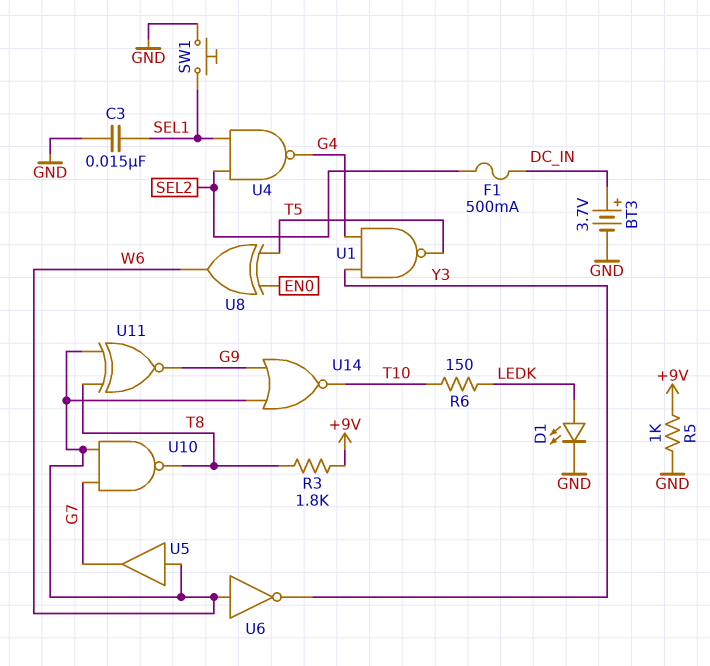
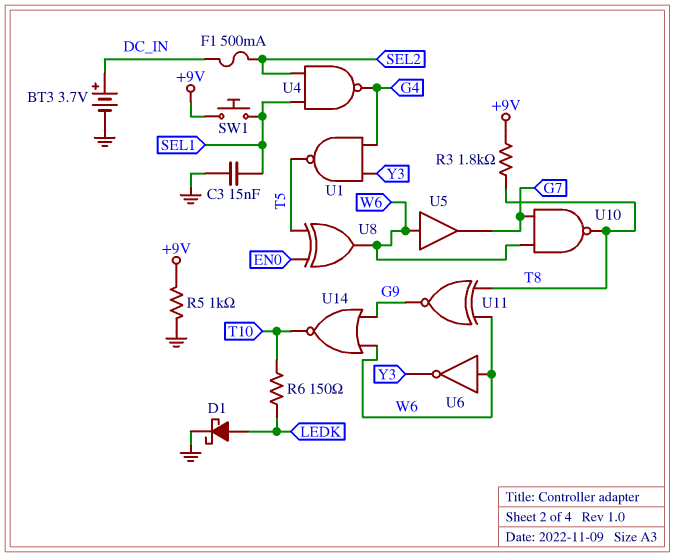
D1: LED (A LEDK, K GND) -> schottky (A LEDK, K GND)
SW1: button (GND, SEL1) -> button (+9V, SEL1)

